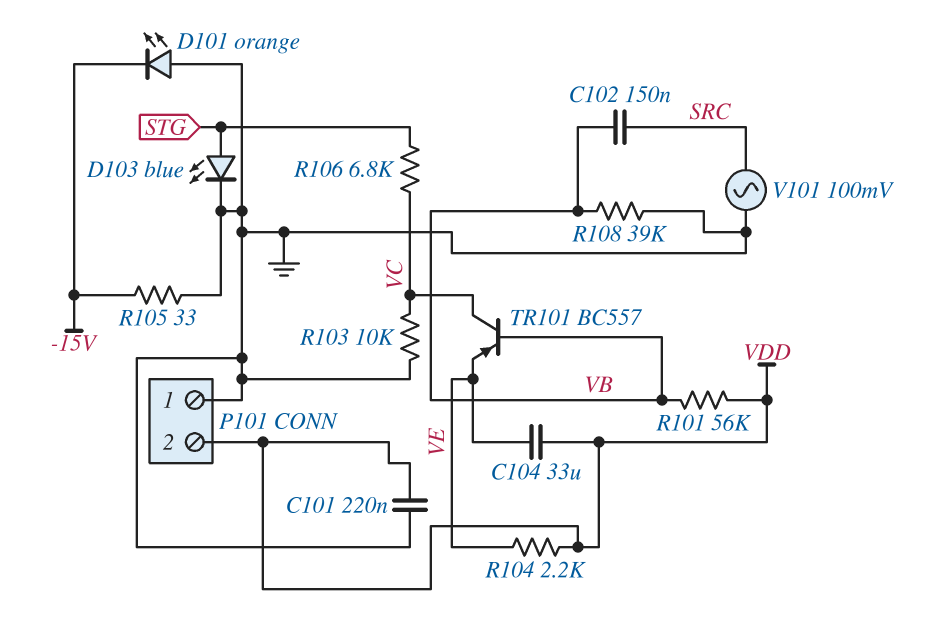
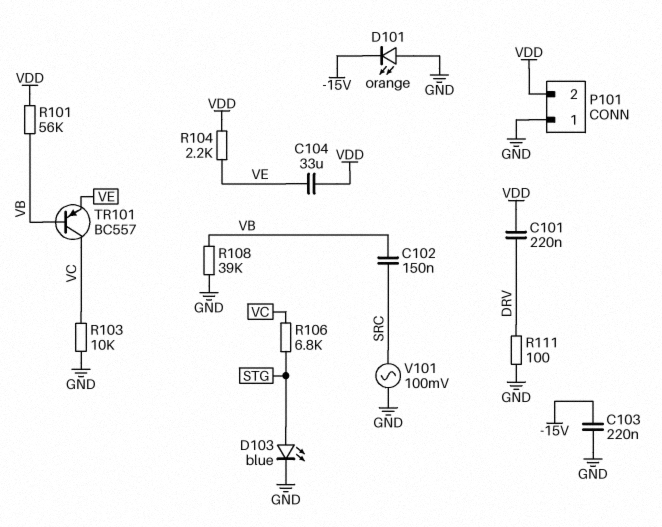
C101: 220nF (GND, VDD) -> 220nF (DRV, VDD)
C103: none -> 220nF (-15V, GND)
R105: 33 (-15V, GND) -> none
R111: none -> 100 (DRV, GND)

